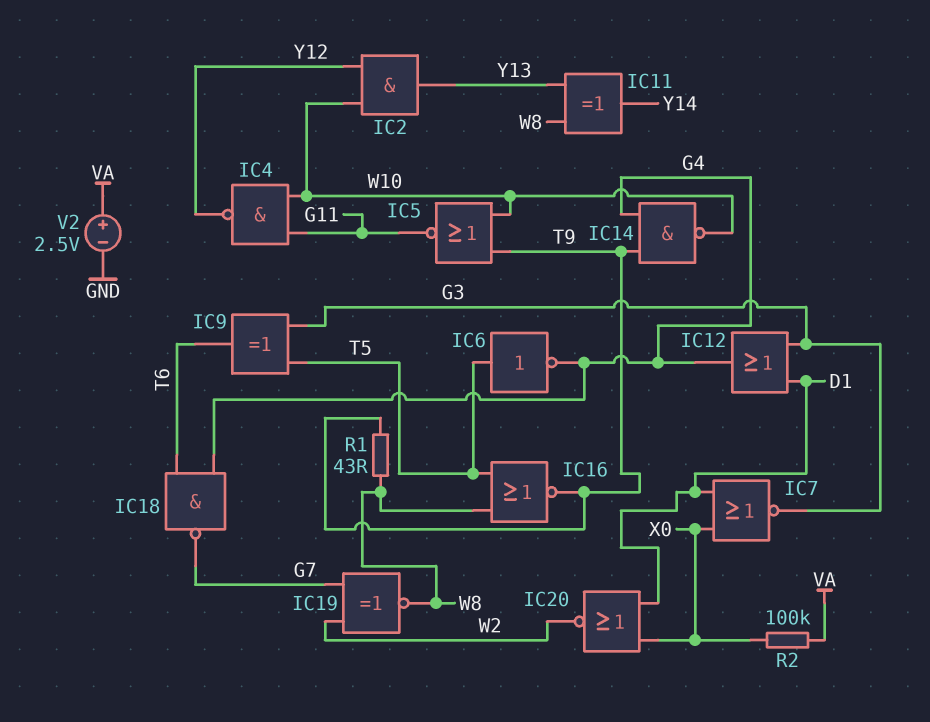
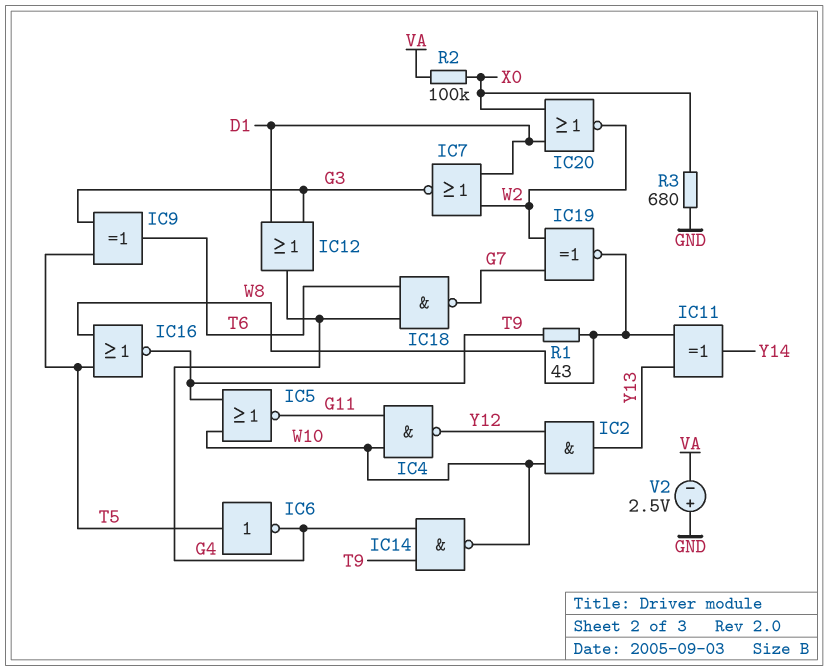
IC7: NOR (in D1, in X0, out G3) -> NOR (in D1, in W2, out G3)
R3: none -> 680 (GND, X0)
V2: 2.5V (plus VA, minus GND) -> 2.5V (plus GND, minus VA)

